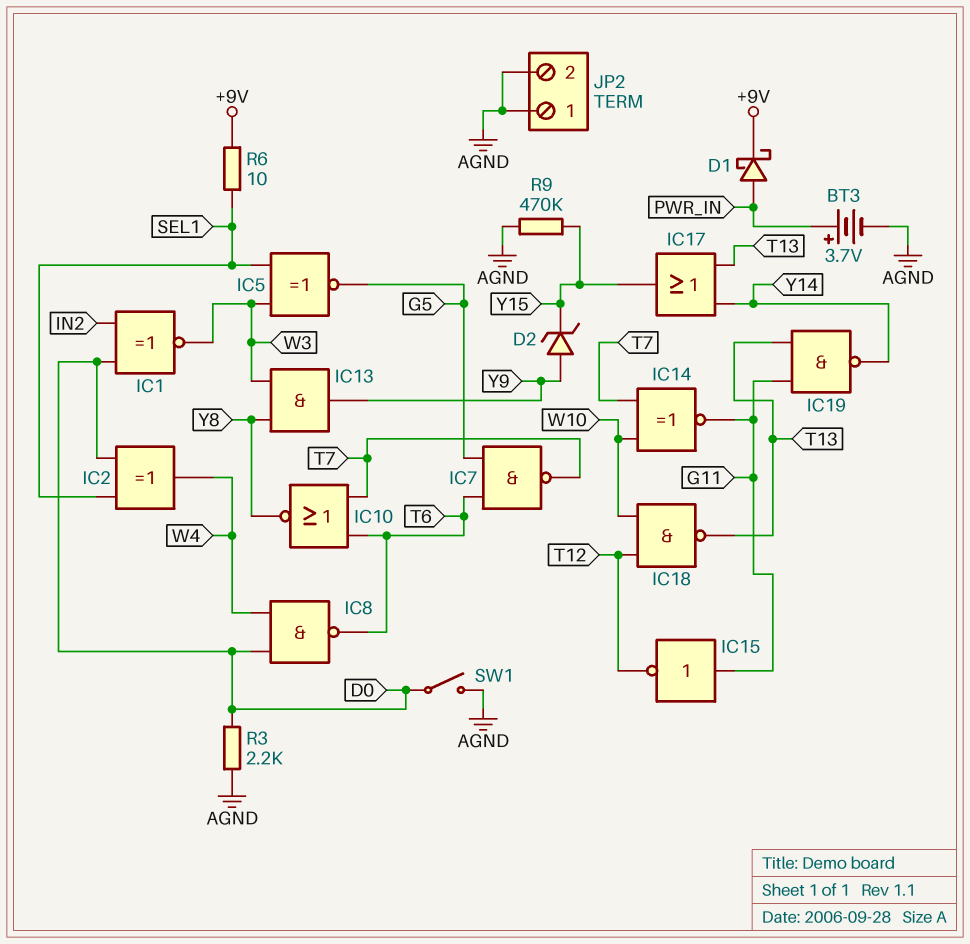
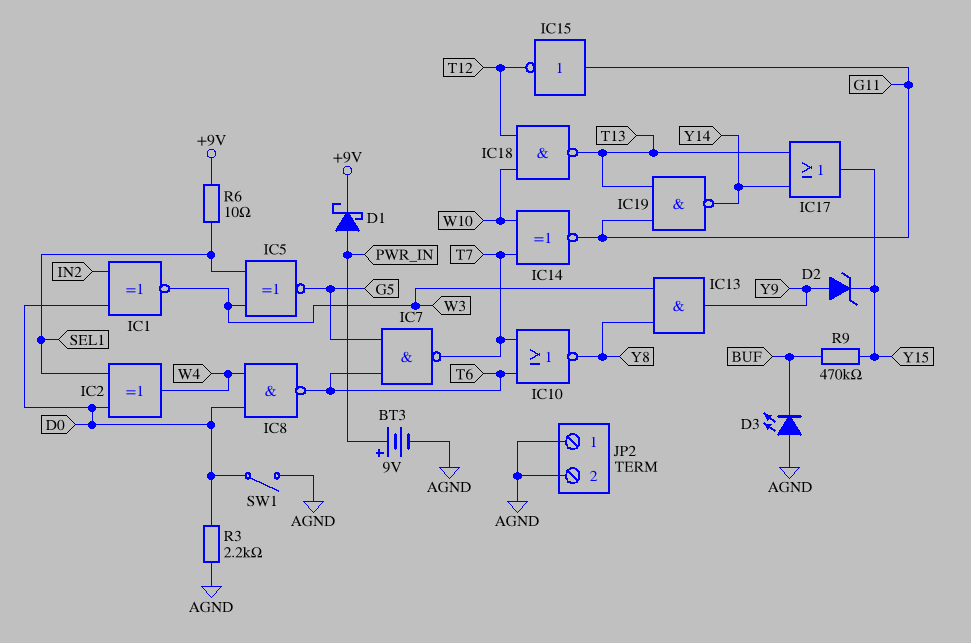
BT3: 3.7V (plus PWR_IN, minus AGND) -> 9V (plus PWR_IN, minus AGND)
D3: none -> LED (A AGND, K BUF)
R9: 470k (AGND, Y15) -> 470k (BUF, Y15)

